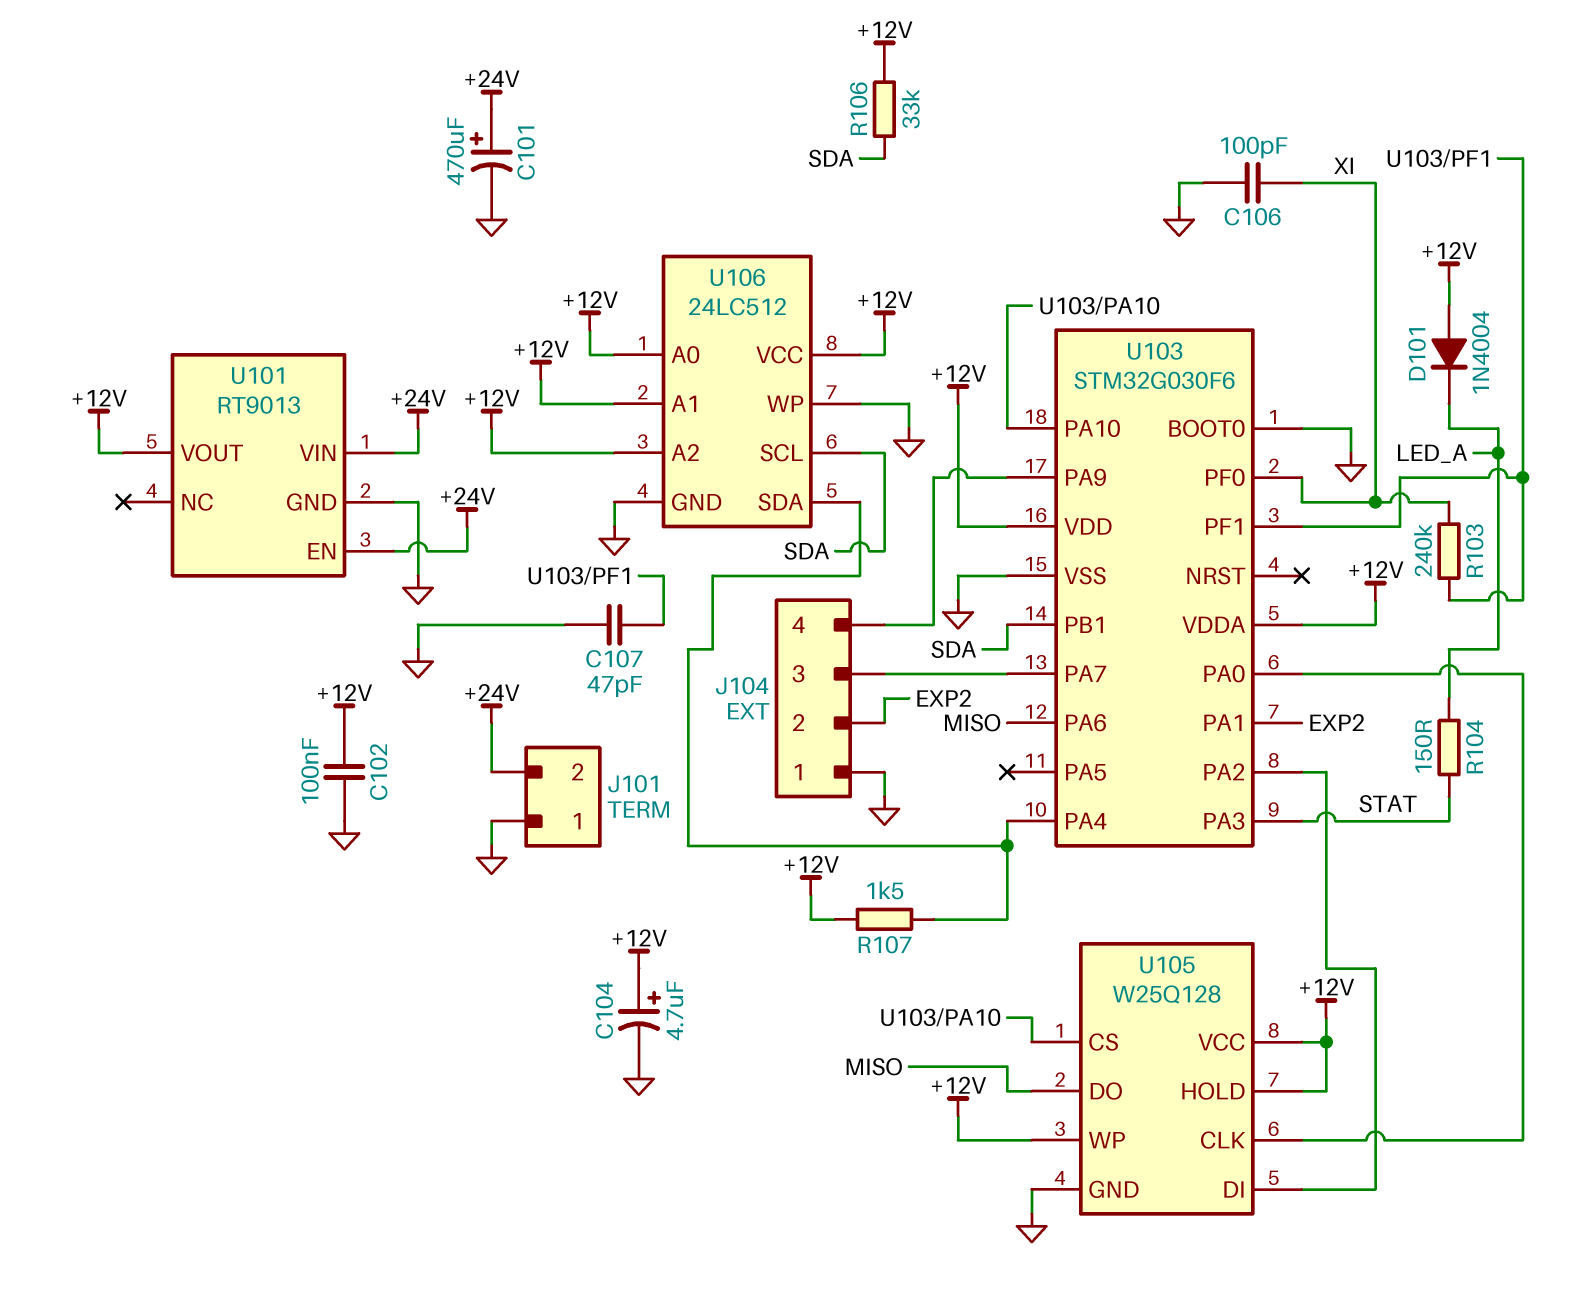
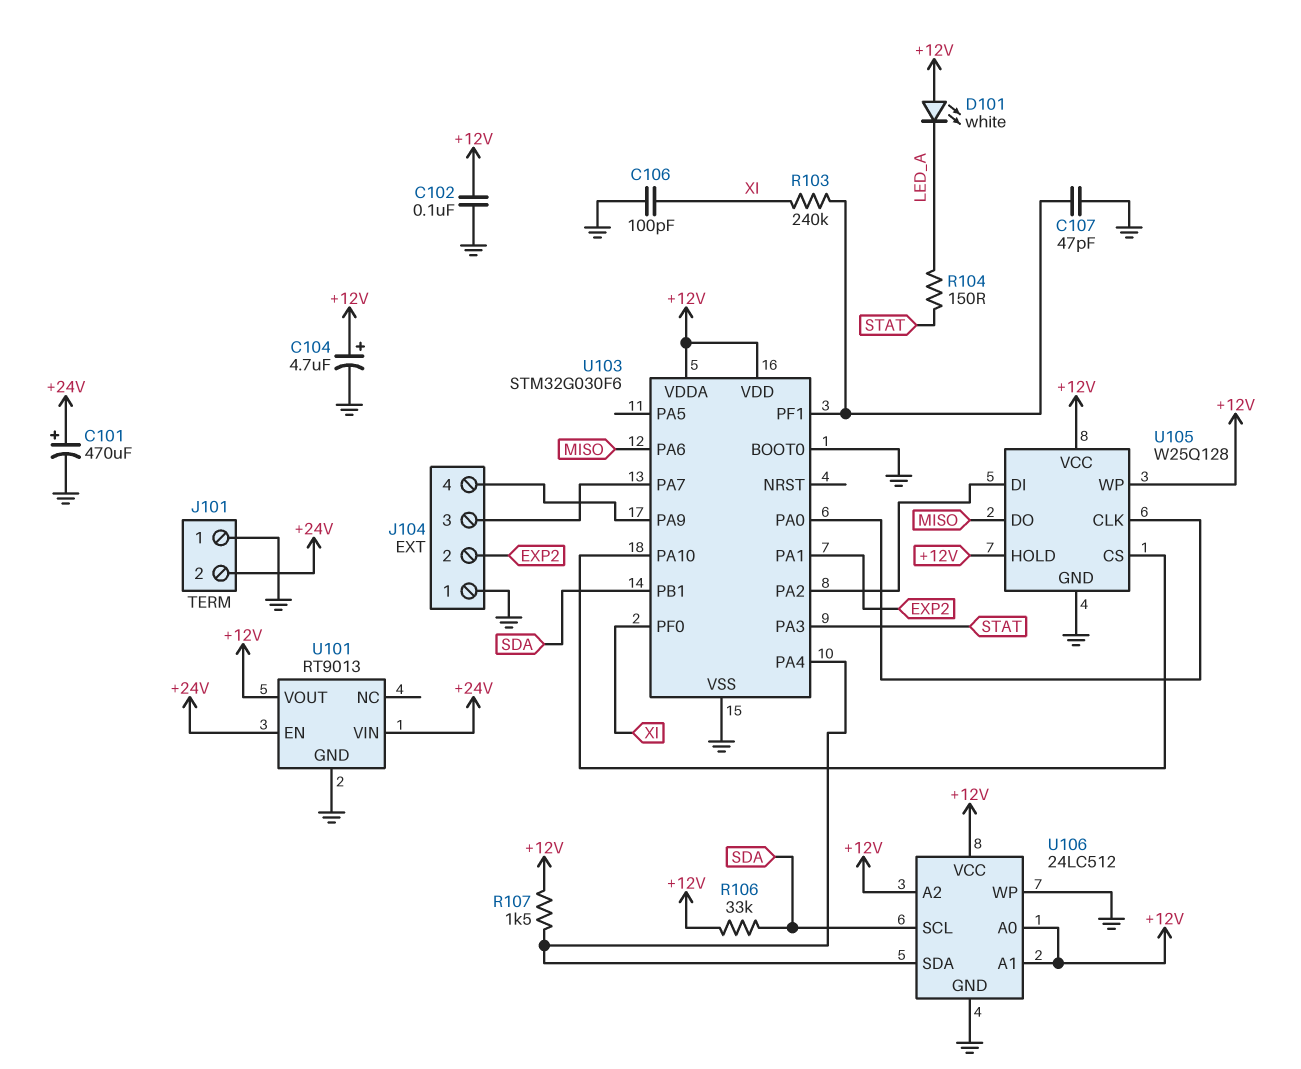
D101: diode 1N4004 (A +12V, K LED_A) -> LED white (A +12V, K LED_A)

